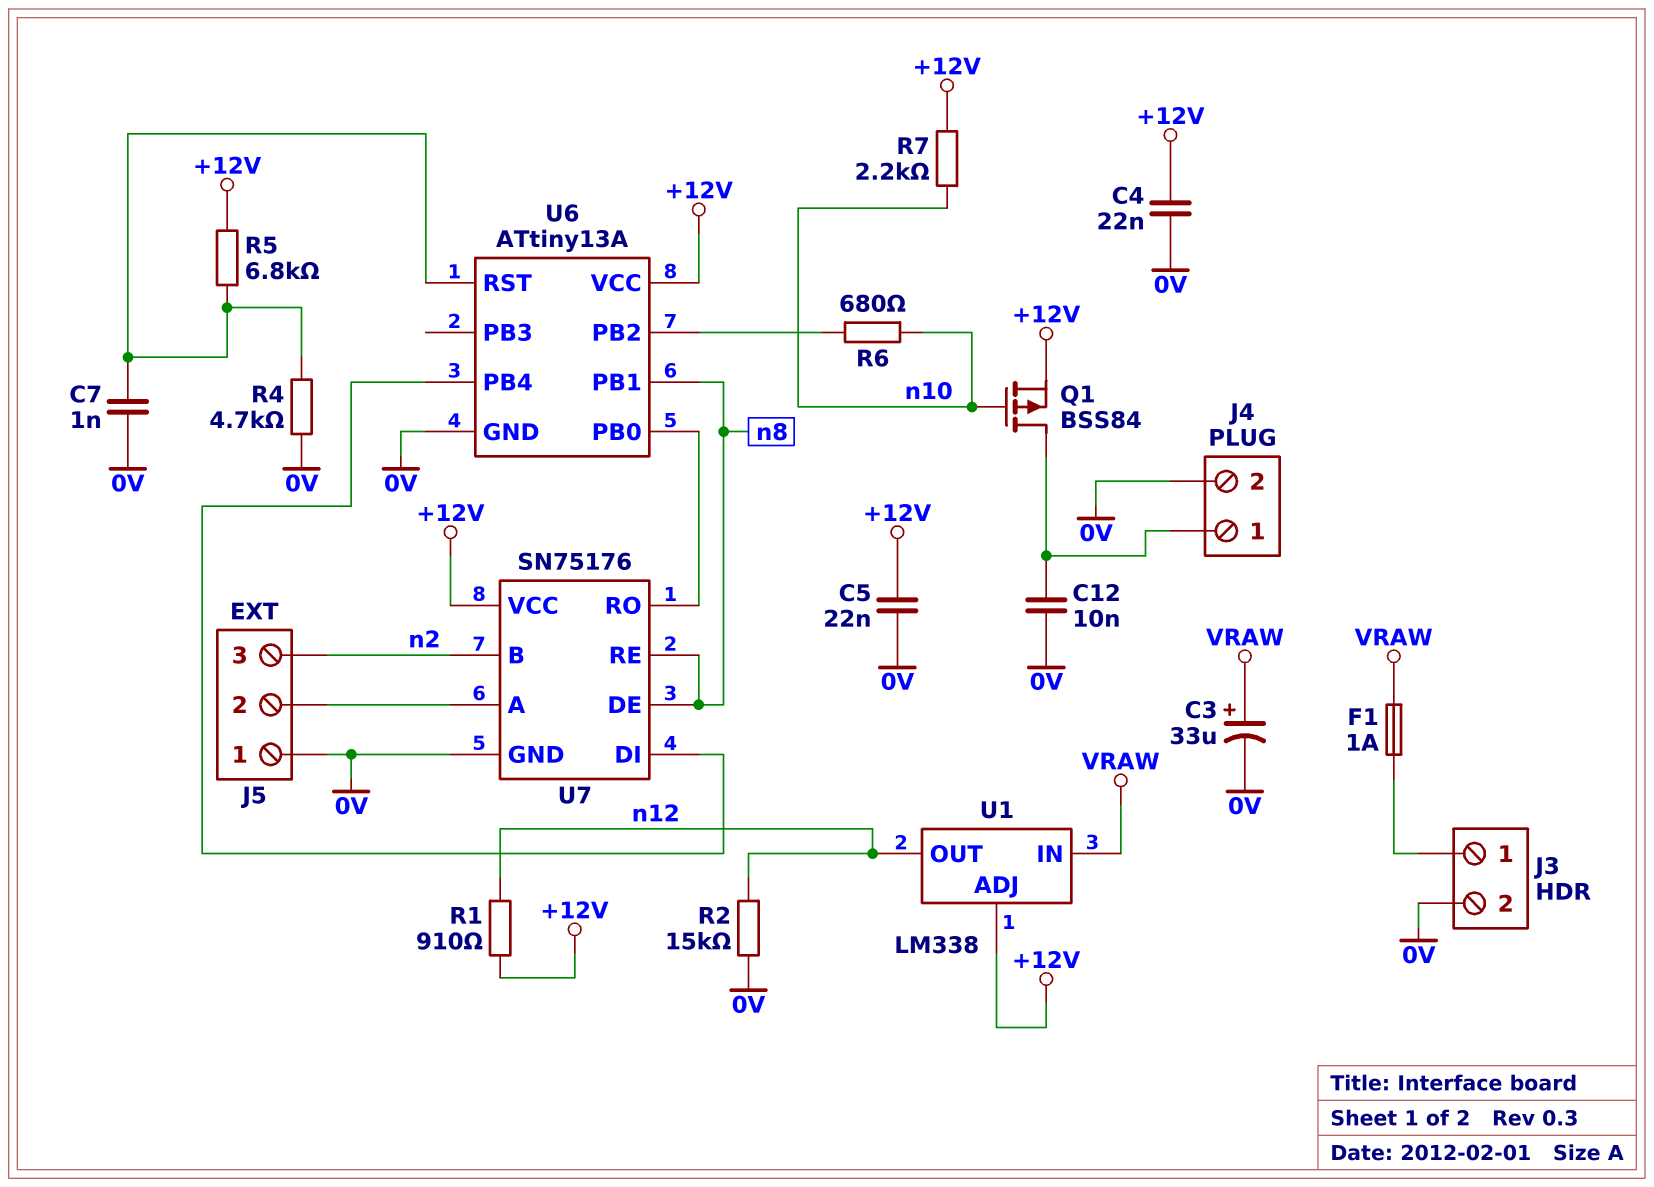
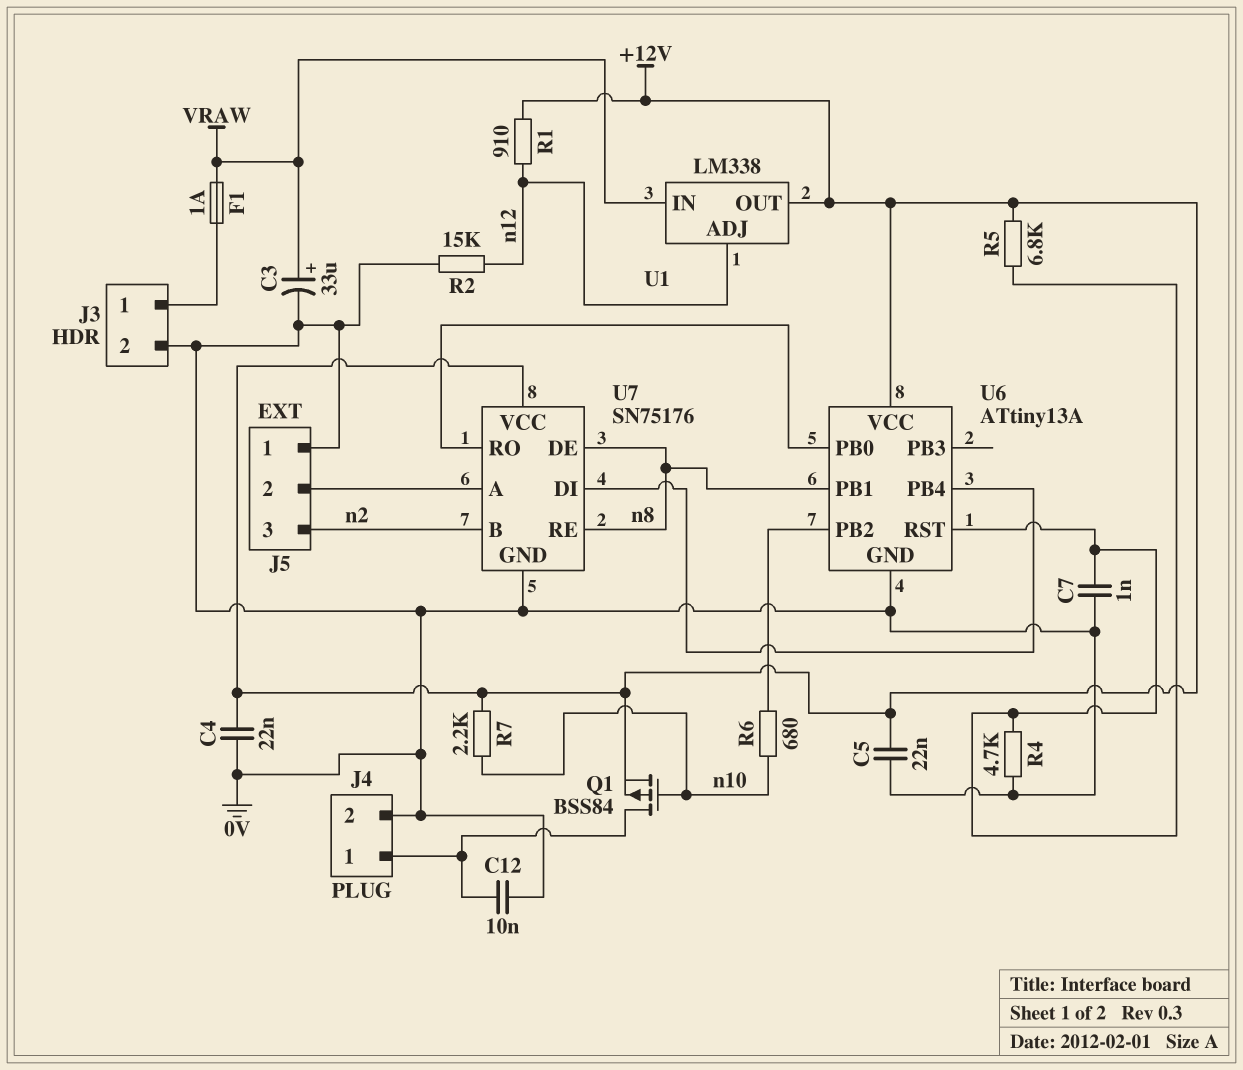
U1 pin ADJ: +12V -> n12
U1 pin OUT: n12 -> +12V

